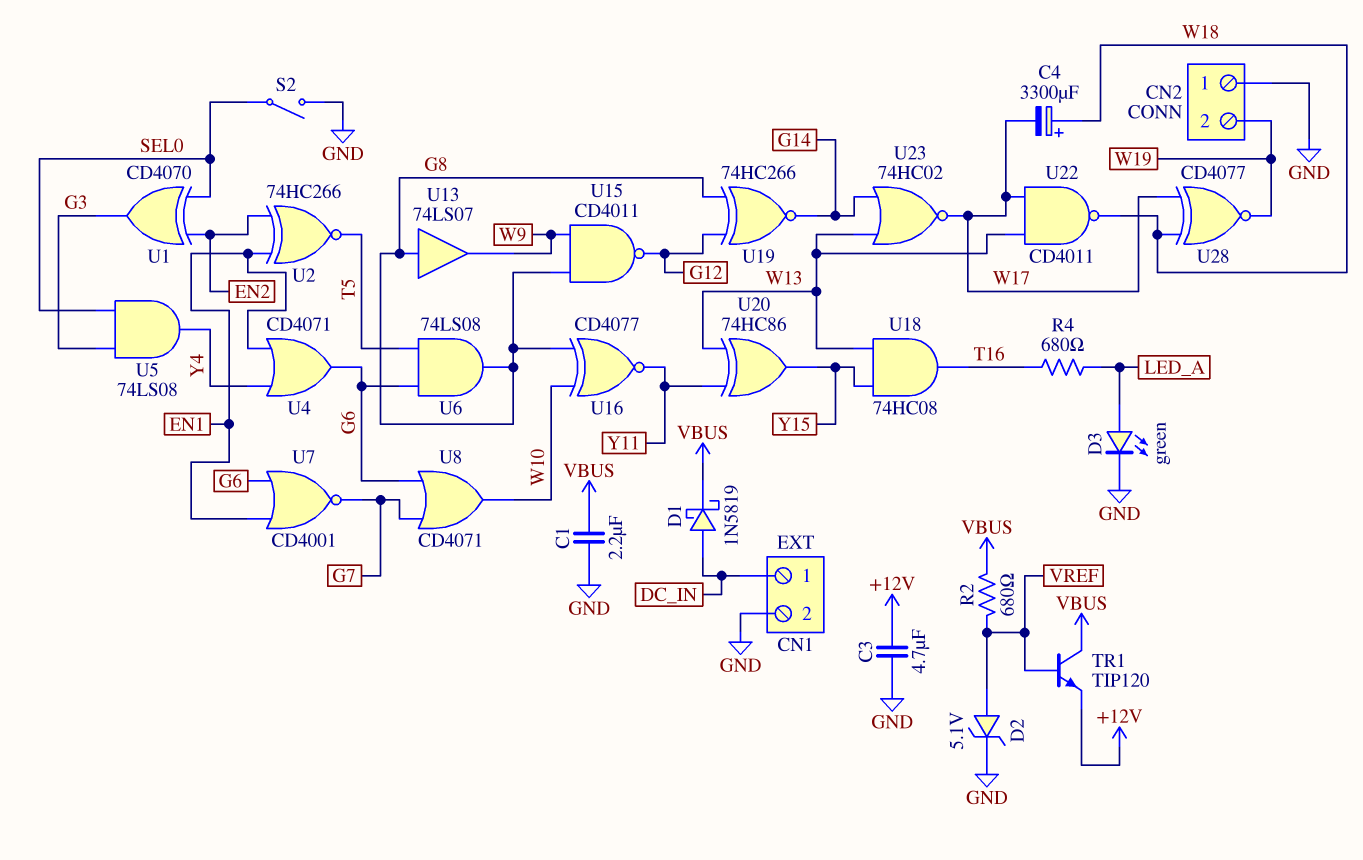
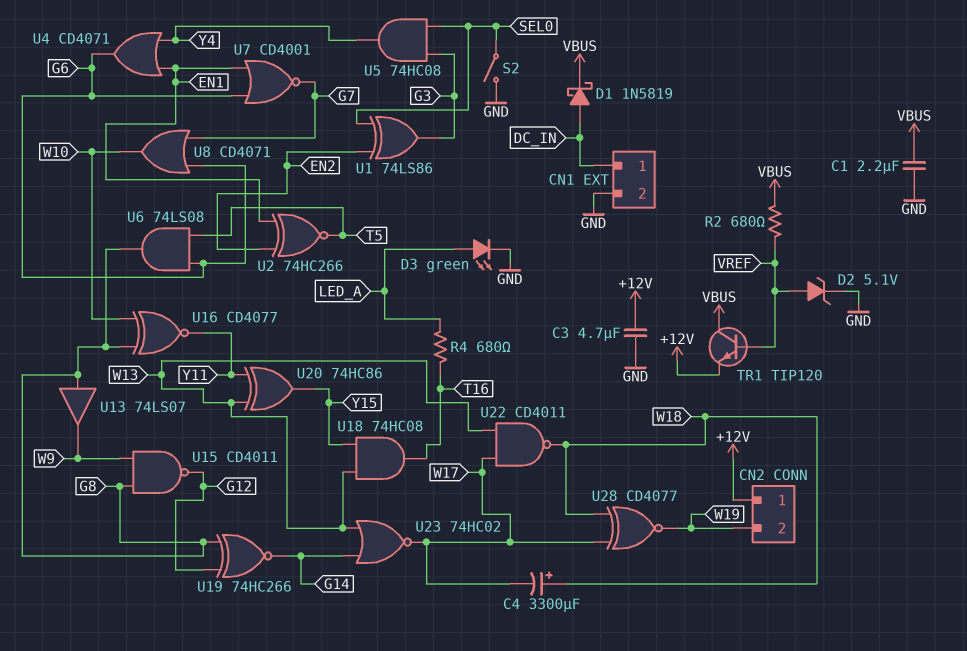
CN2 pin 1: GND -> +12V
U1: XOR CD4070 (in EN2, in SEL0, out G3) -> XOR 74LS86 (in EN2, in SEL0, out G3)
U5: AND 74LS08 (in G3, in SEL0, out Y4) -> AND 74HC08 (in G3, in SEL0, out Y4)

